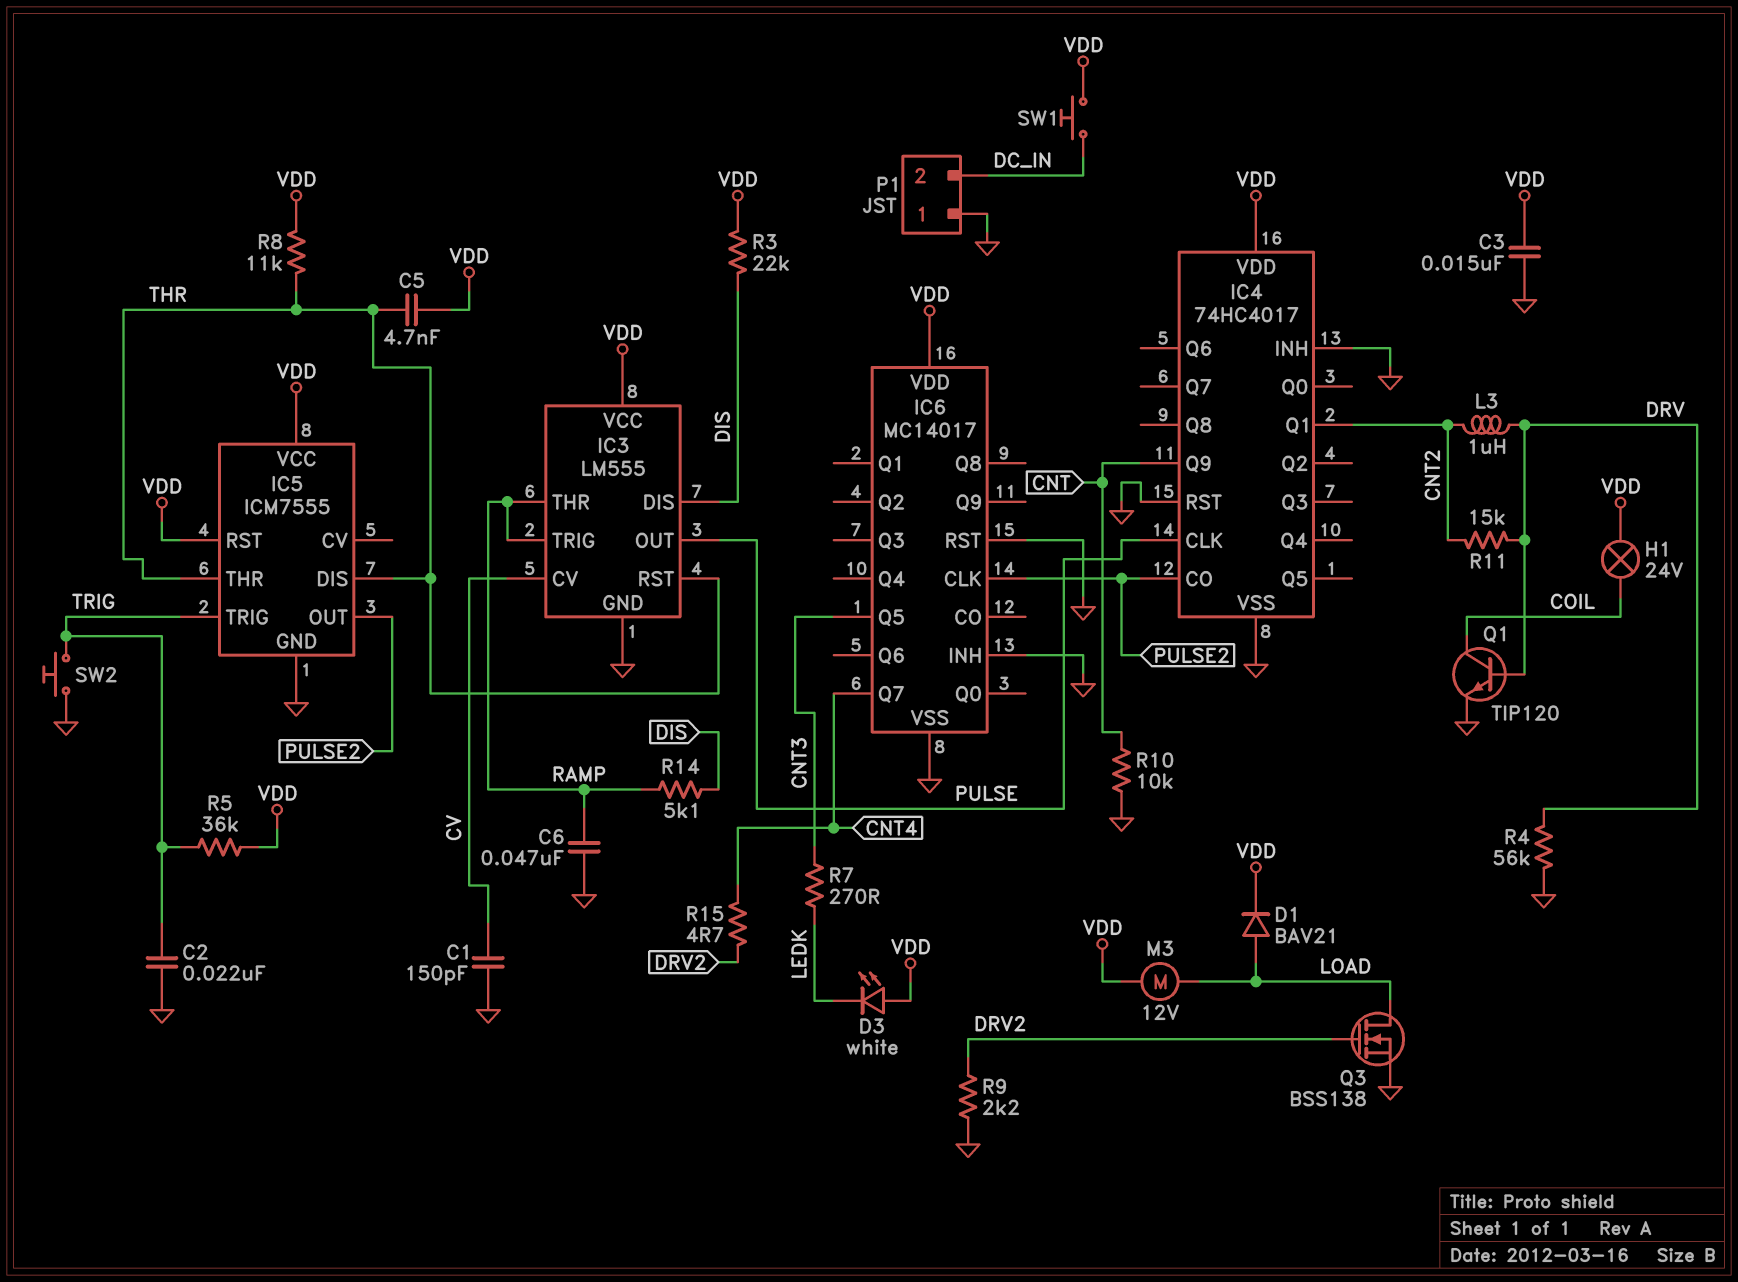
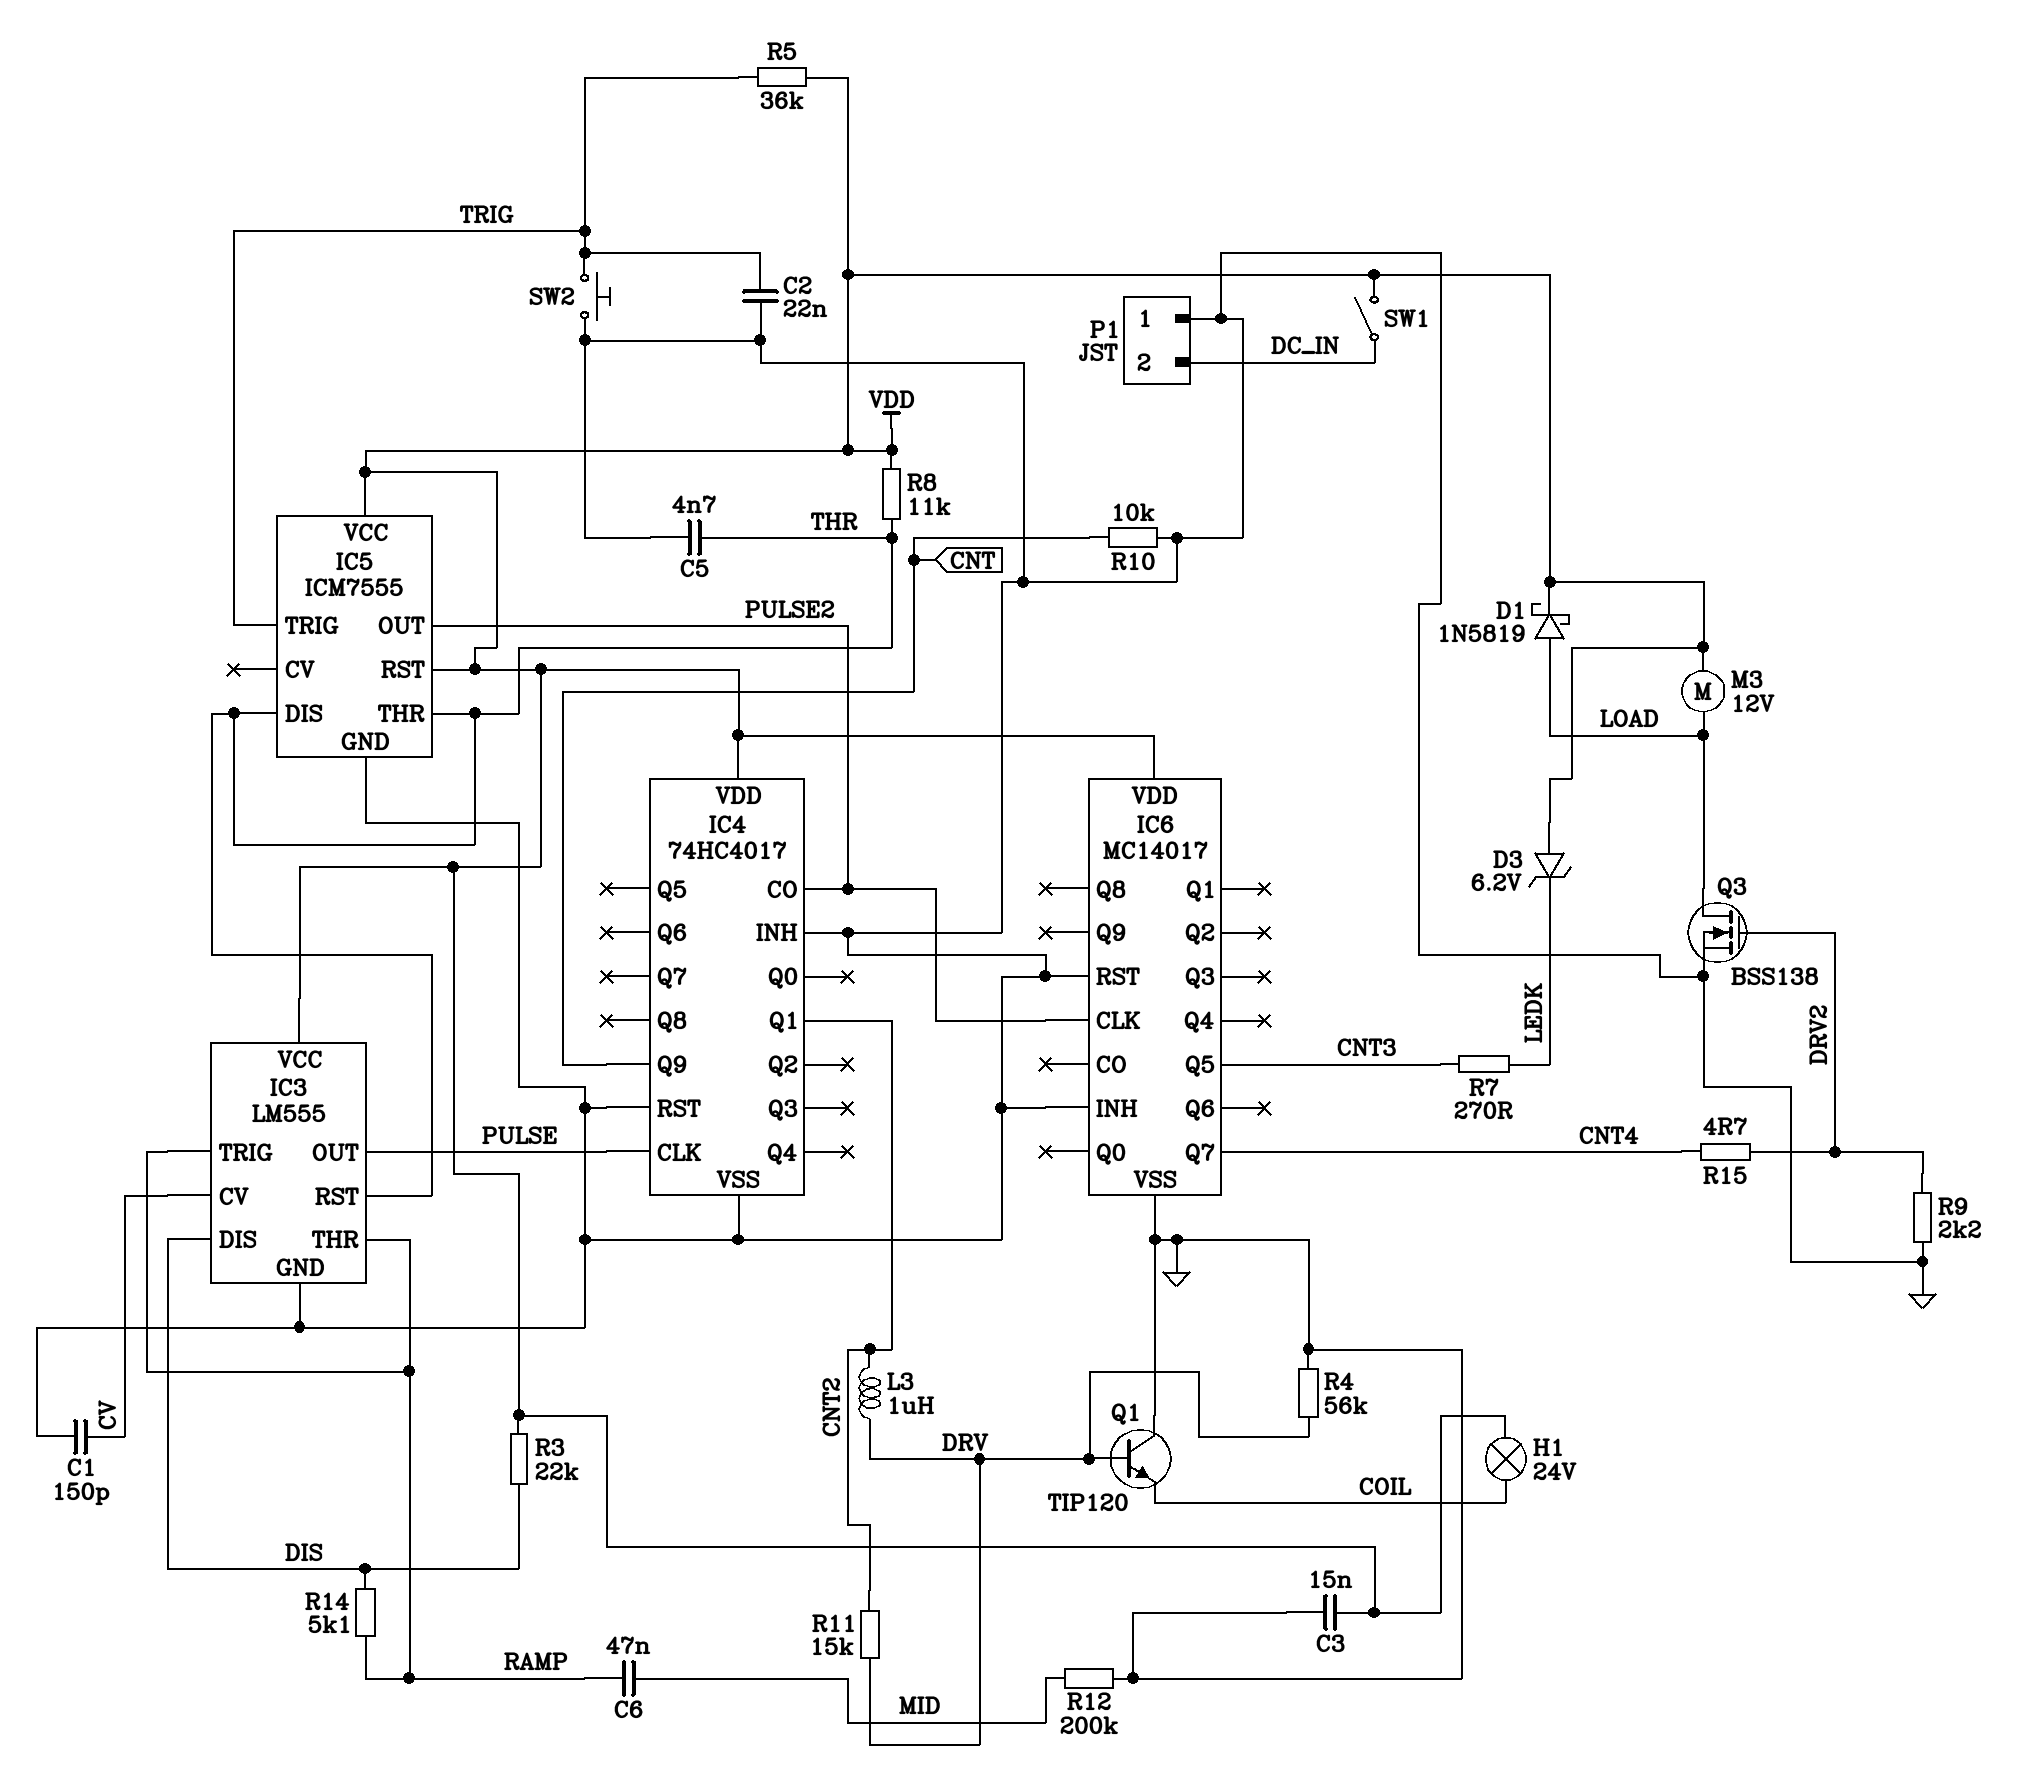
C5: 4.7nF (THR, VDD) -> 4.7nF (GND, THR)
C6: 47nF (GND, RAMP) -> 47nF (MID, RAMP)
D1: diode BAV21 (A LOAD, K VDD) -> schottky 1N5819 (A LOAD, K VDD)
D3: LED white (A VDD, K LEDK) -> zener 6.2V (A VDD, K LEDK)
Q1: NPN TIP120 (B DRV, C COIL, E GND) -> NPN TIP120 (B DRV, C GND, E COIL)
R12: none -> 200k (GND, MID)
SW1: button (DC_IN, VDD) -> switch (DC_IN, VDD)

